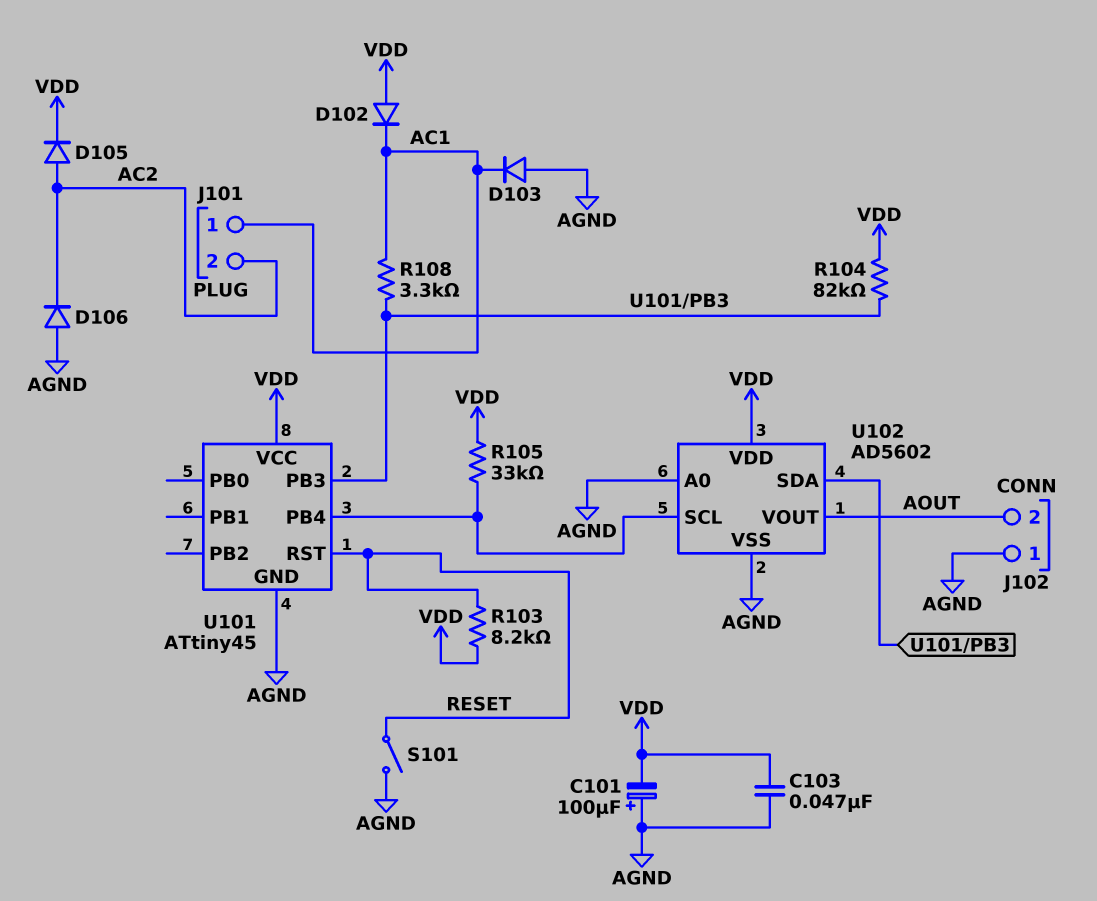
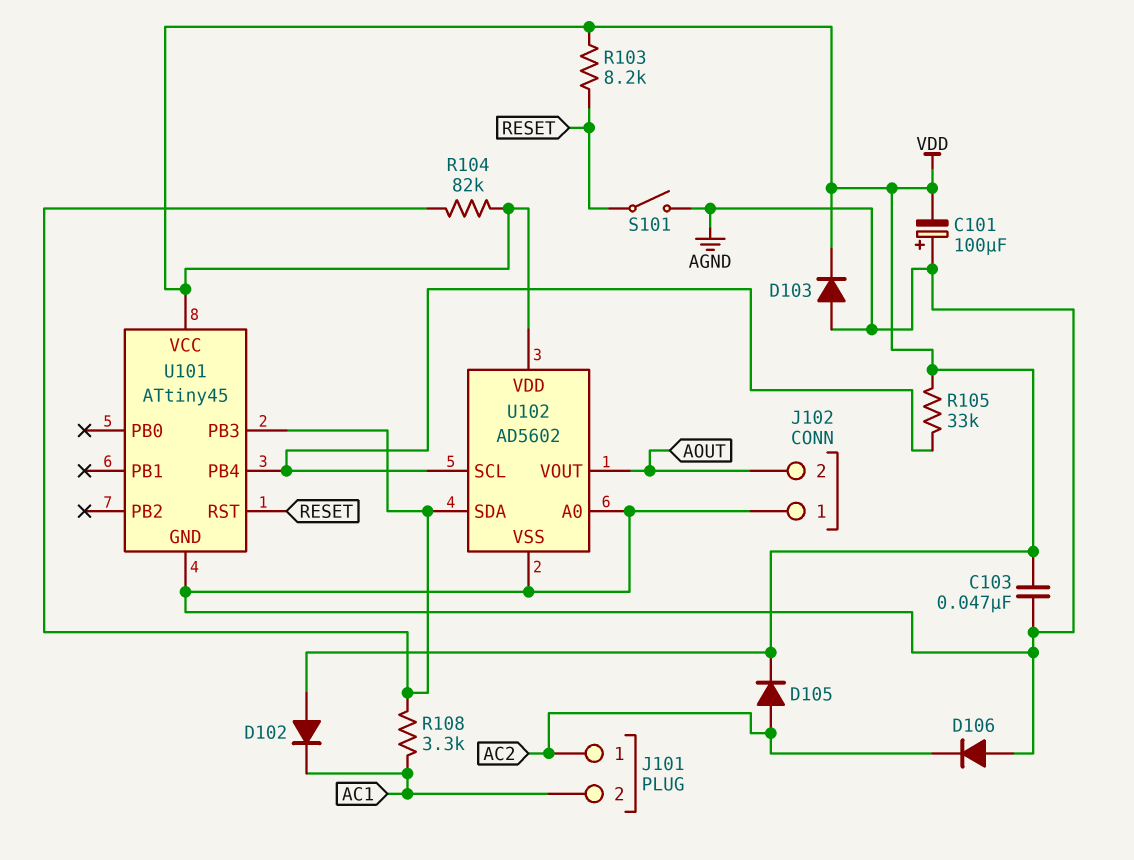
D103: diode (A AGND, K AC1) -> diode (A AGND, K VDD)
J101 pin 1: AC1 -> AC2
J101 pin 2: AC2 -> AC1

